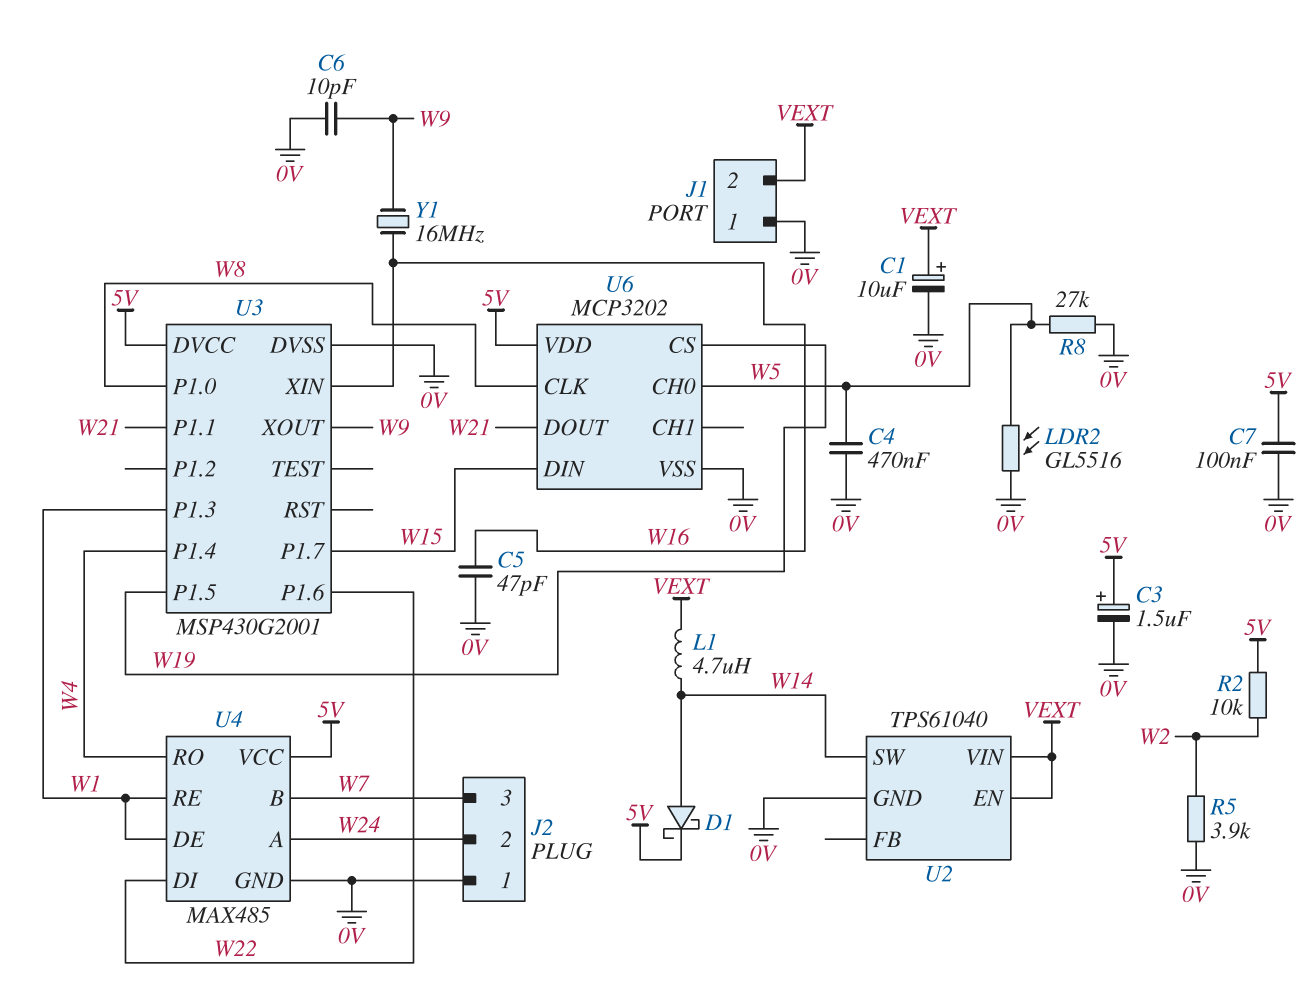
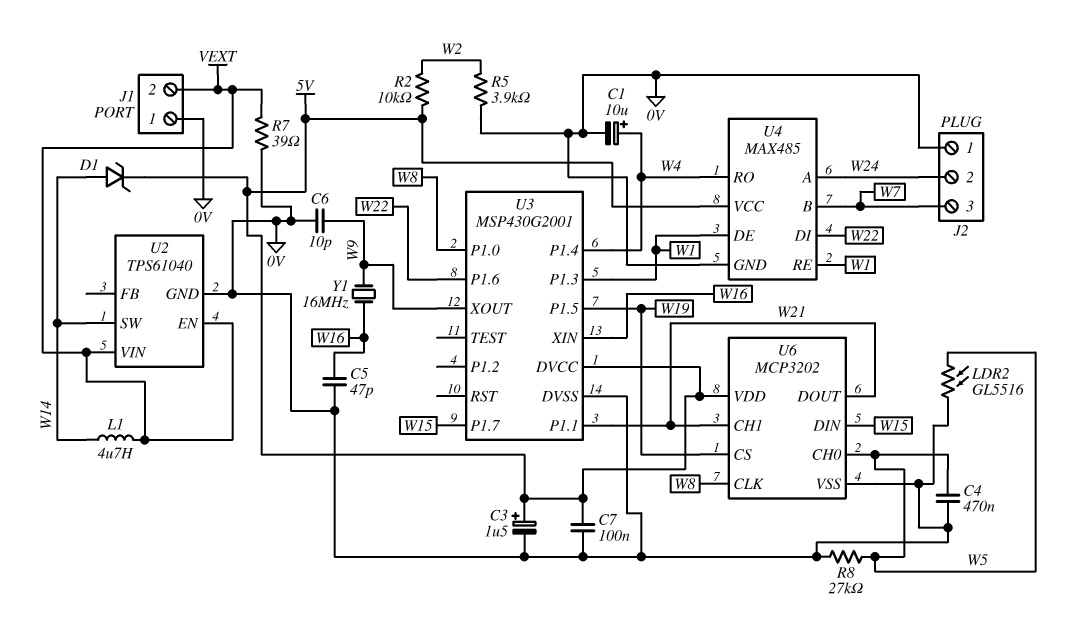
C1: 10uF (plus VEXT, minus 0V) -> 10uF (plus W4, minus 0V)
D1: schottky (A W14, K 5V) -> zener (A W14, K 5V)
R7: none -> 39 (0V, VEXT)
U6 pin CH1: none -> W21

